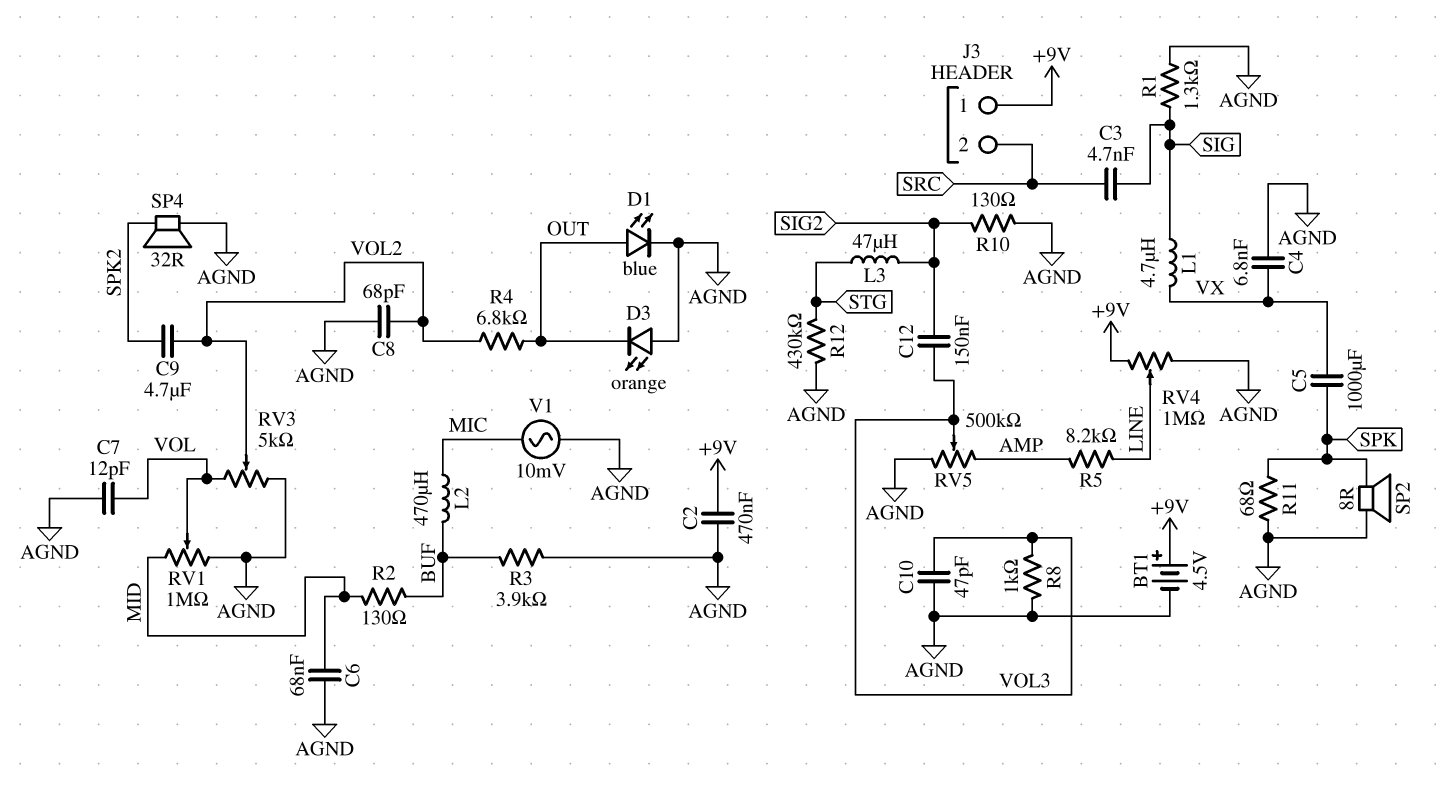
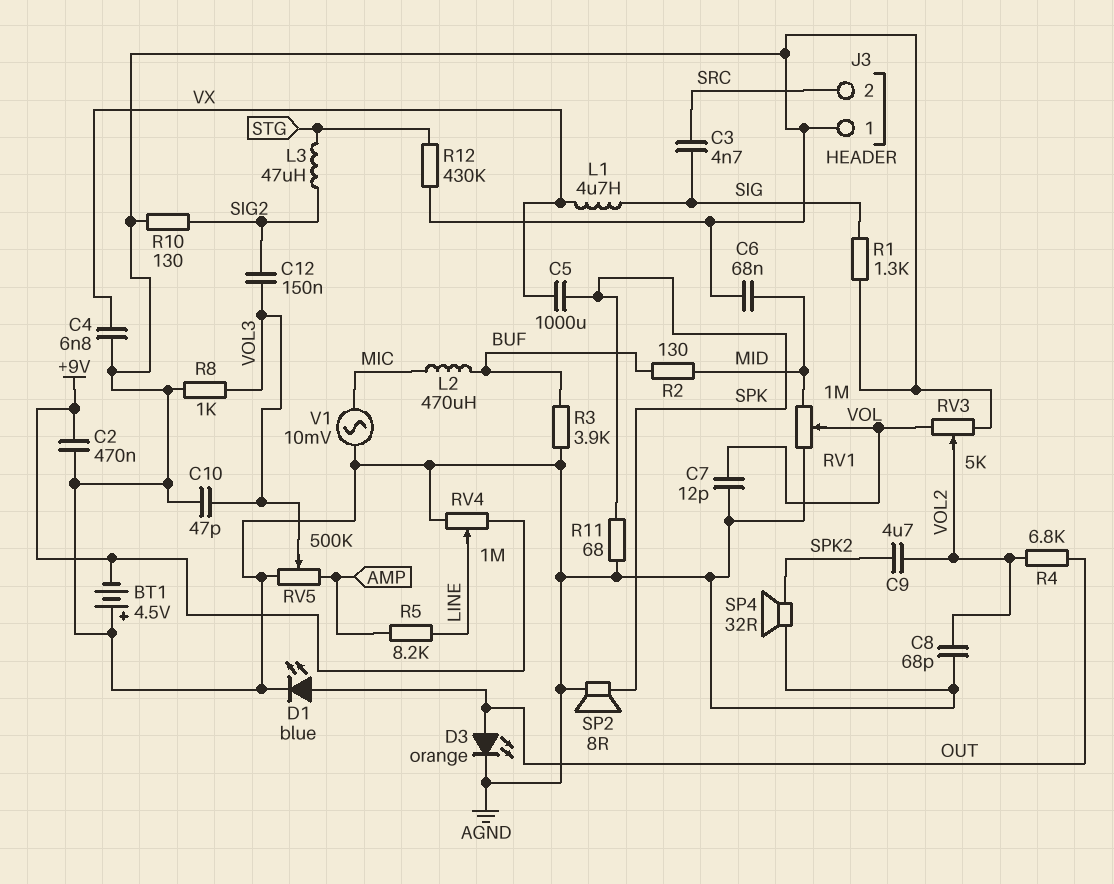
BT1: 4.5V (plus +9V, minus AGND) -> 4.5V (plus AGND, minus +9V)
D3: LED orange (A AGND, K OUT) -> LED orange (A OUT, K AGND)
J3 pin 1: +9V -> AGND

